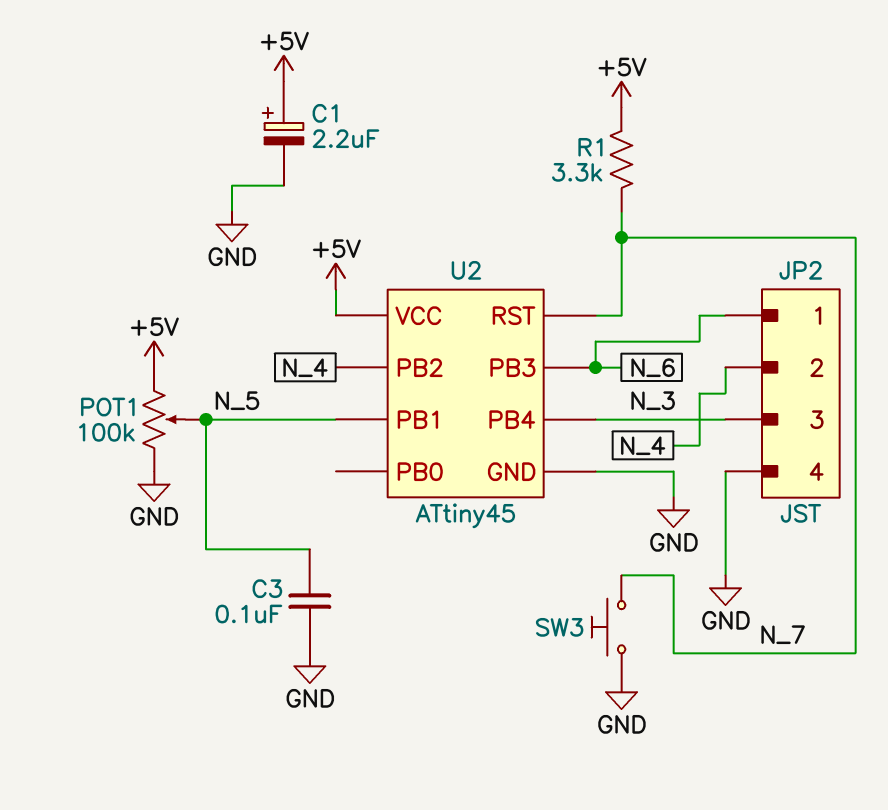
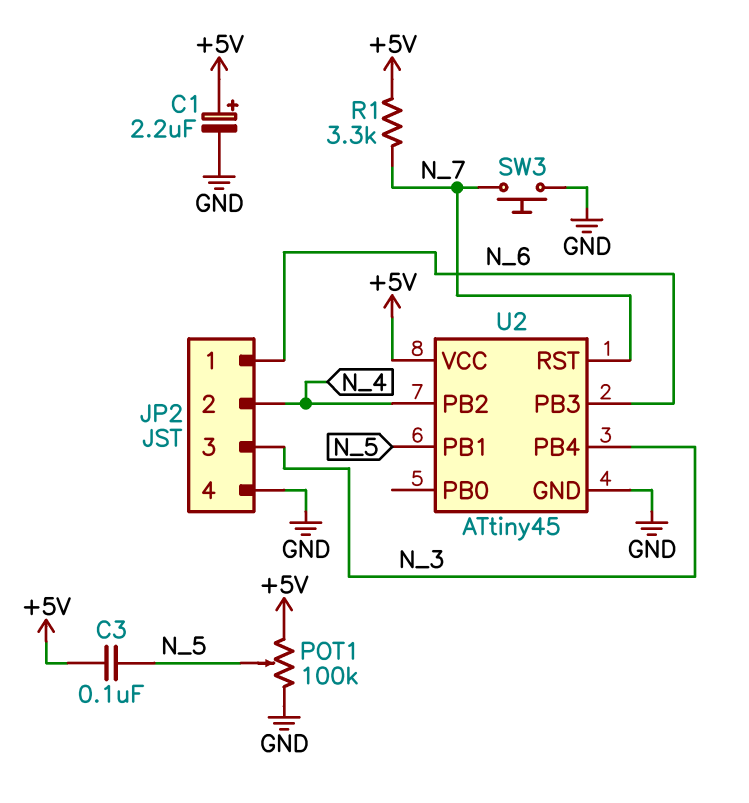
C3: 100nF (GND, N_5) -> 100nF (+5V, N_5)

